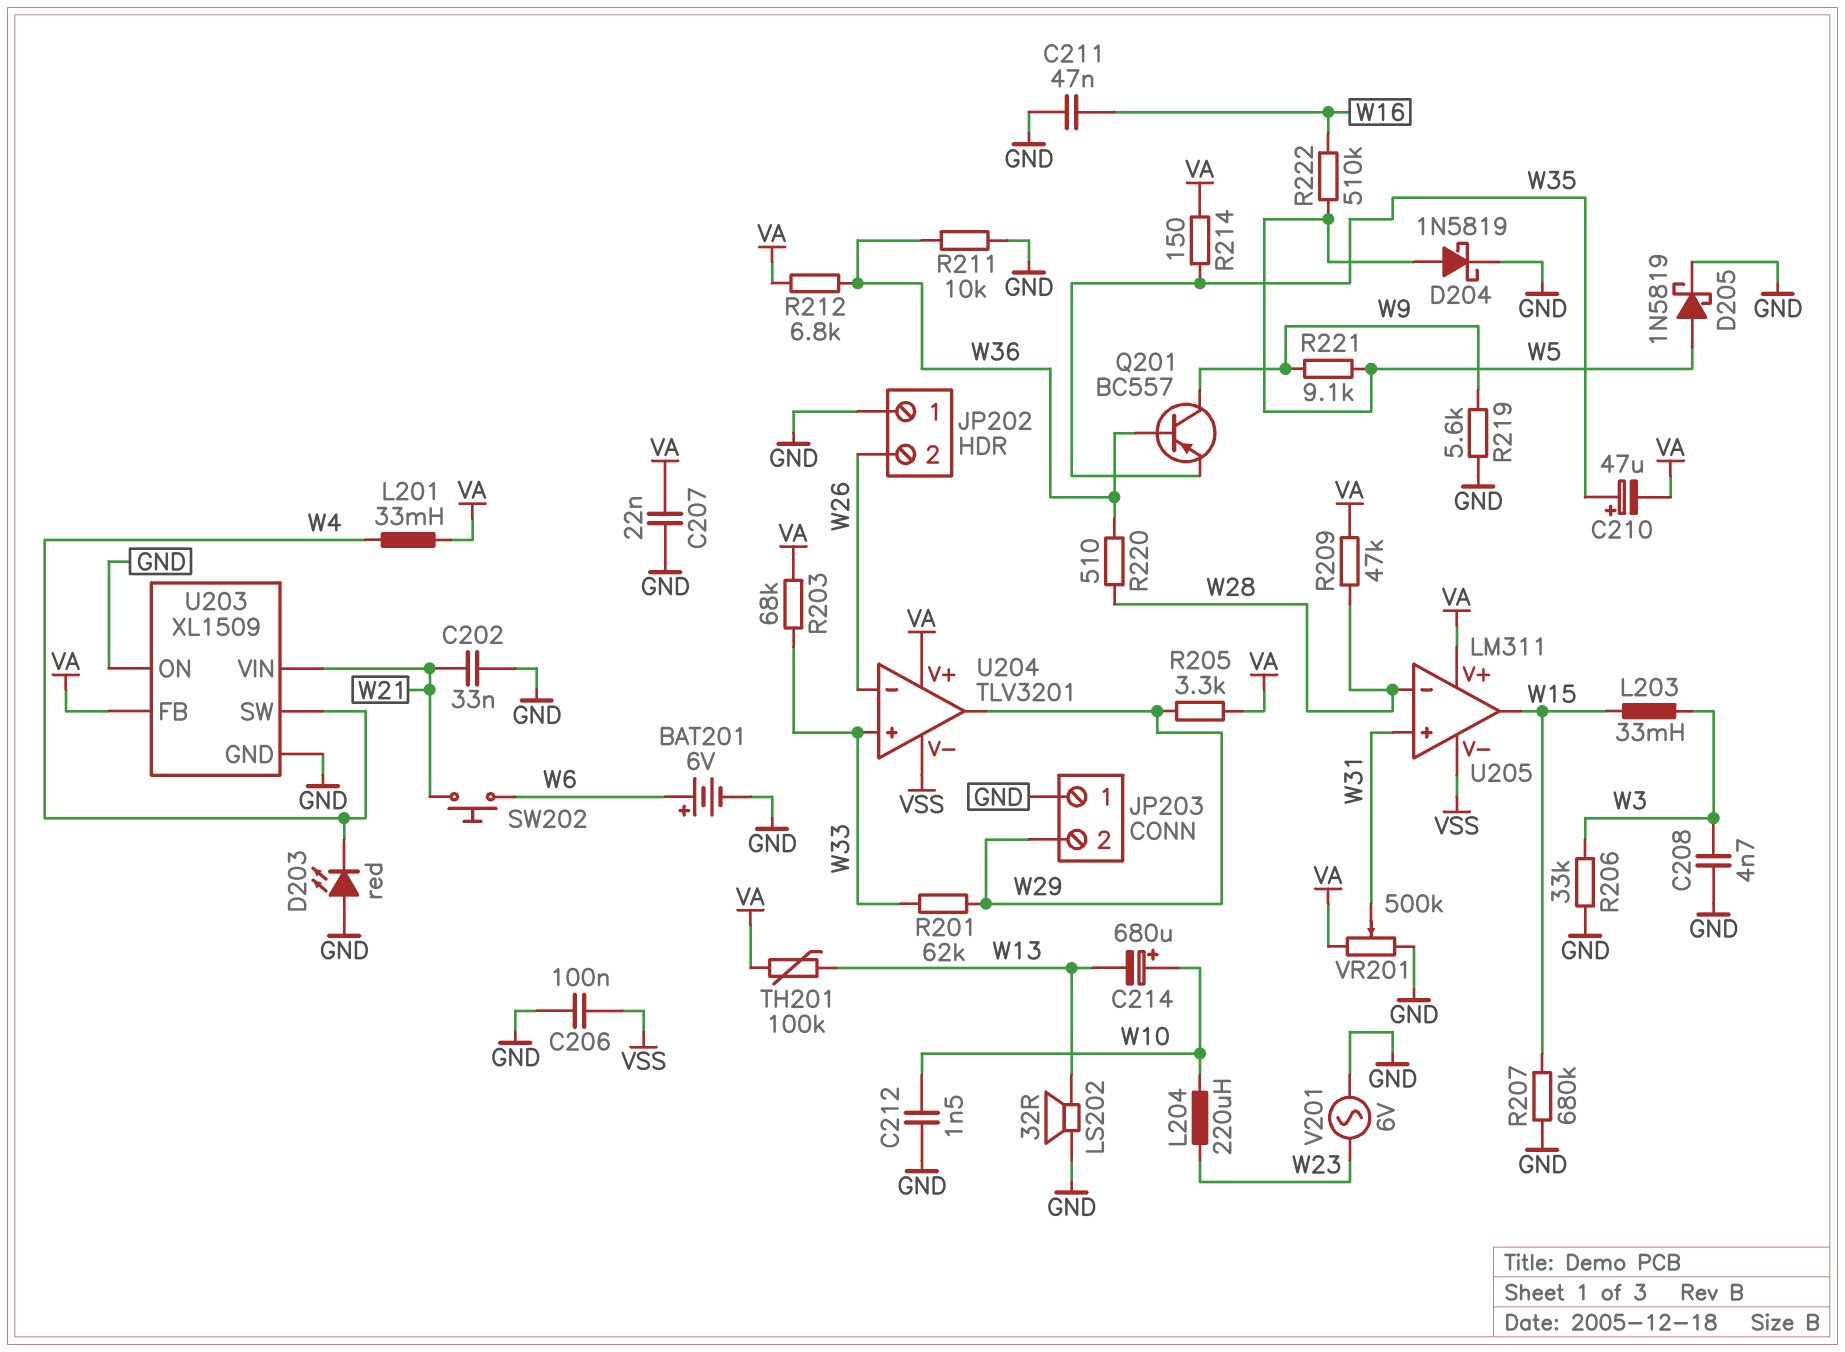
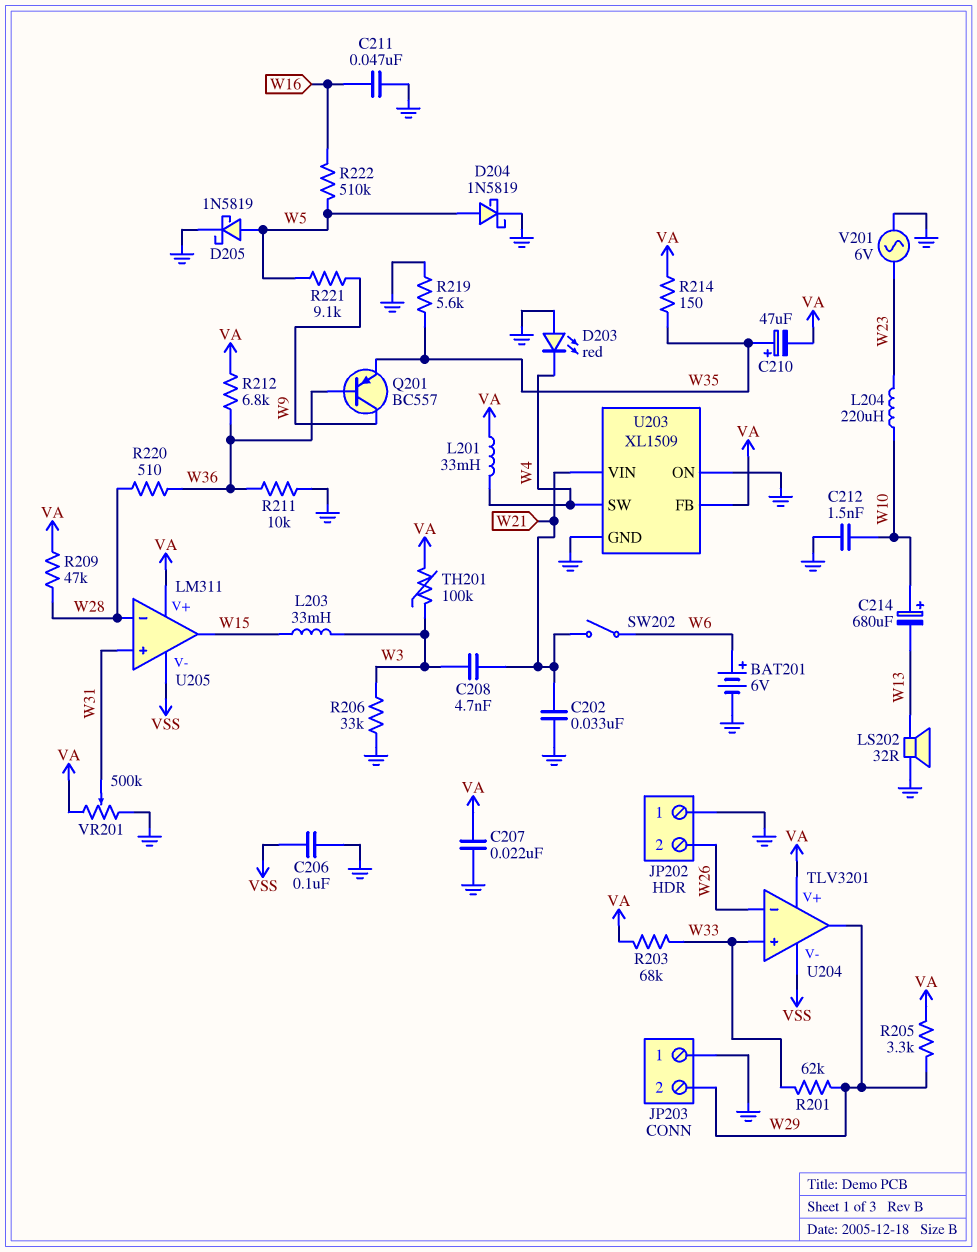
C208: 4.7nF (GND, W3) -> 4.7nF (W3, W21)
R207: 680k (GND, W15) -> none
R219: 5.6k (GND, W9) -> 5.6k (GND, W35)
SW202: button (W6, W21) -> switch (W6, W21)
TH201: 100k (VA, W13) -> 100k (VA, W3)

